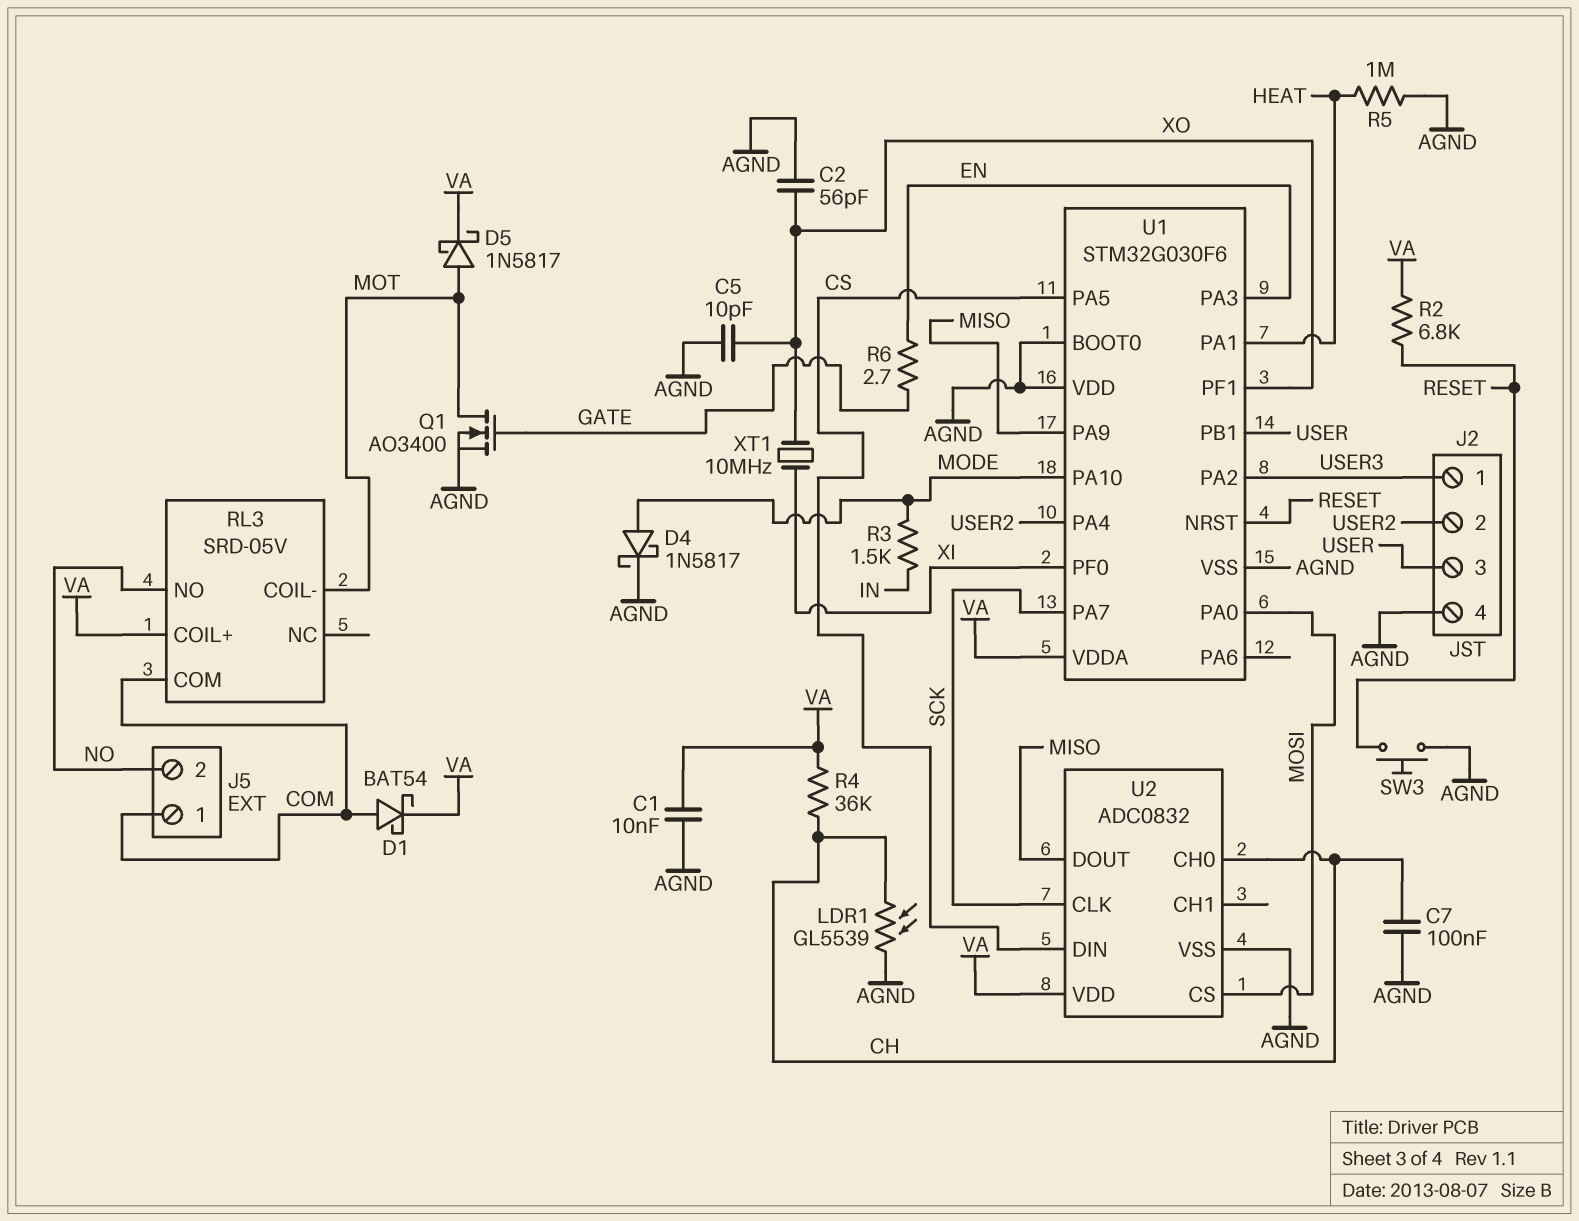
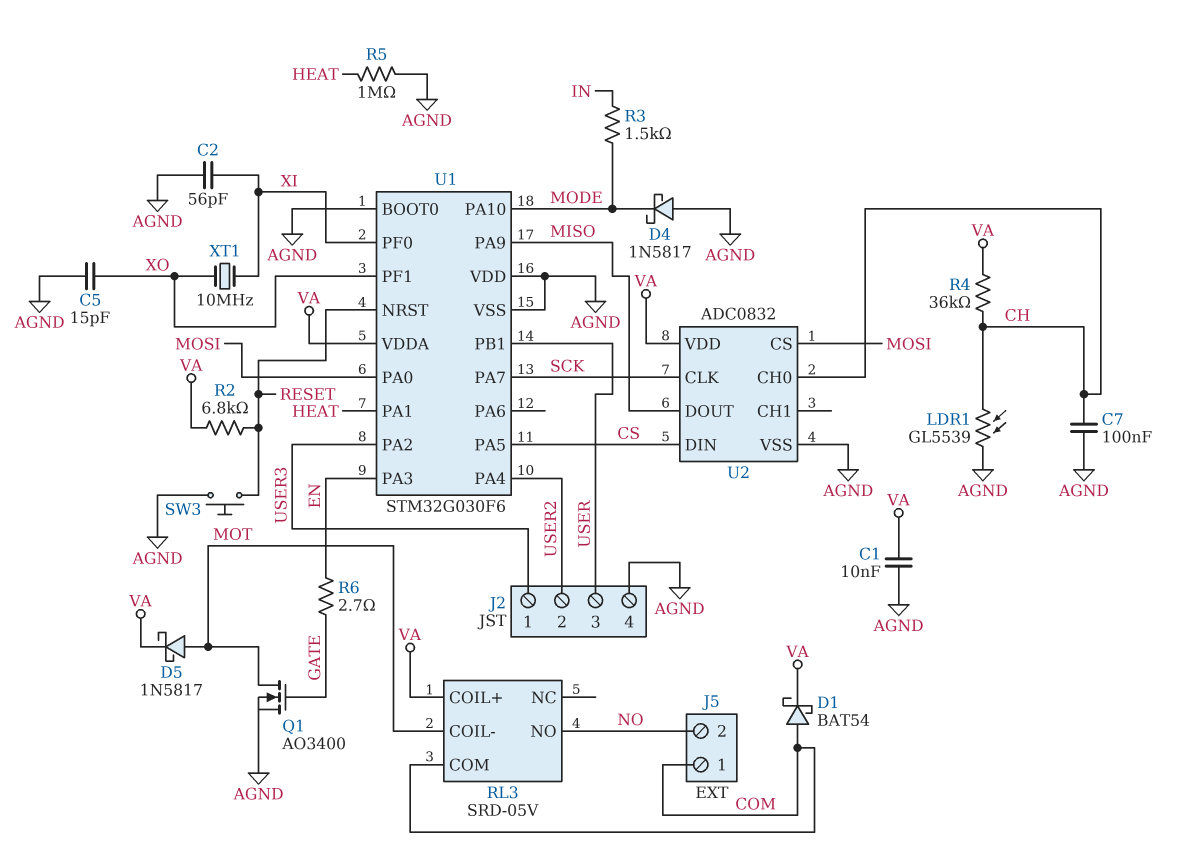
C2: 56pF (AGND, XO) -> 56pF (AGND, XI)
C5: 10pF (AGND, XO) -> 15pF (AGND, XO)
D4: schottky 1N5817 (A MODE, K AGND) -> schottky 1N5817 (A AGND, K MODE)

